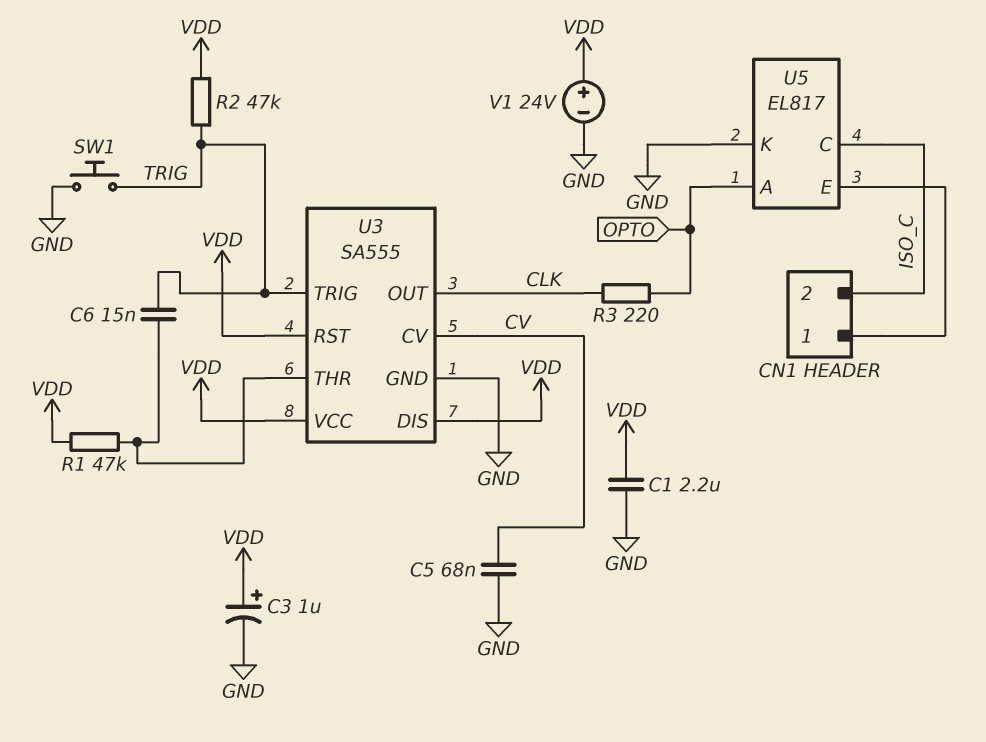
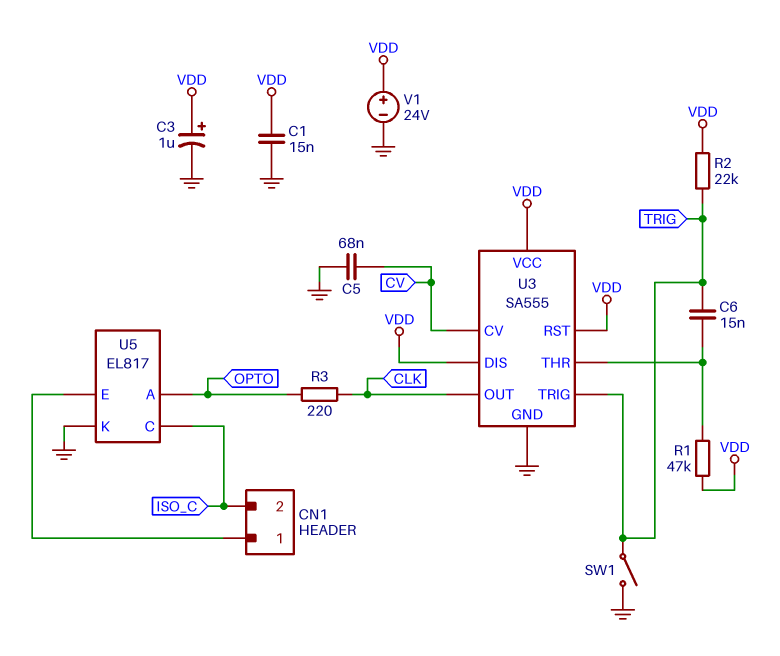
C1: 2.2uF (GND, VDD) -> 15nF (GND, VDD)
R2: 47k (TRIG, VDD) -> 22k (TRIG, VDD)
SW1: button (GND, TRIG) -> switch (GND, TRIG)

